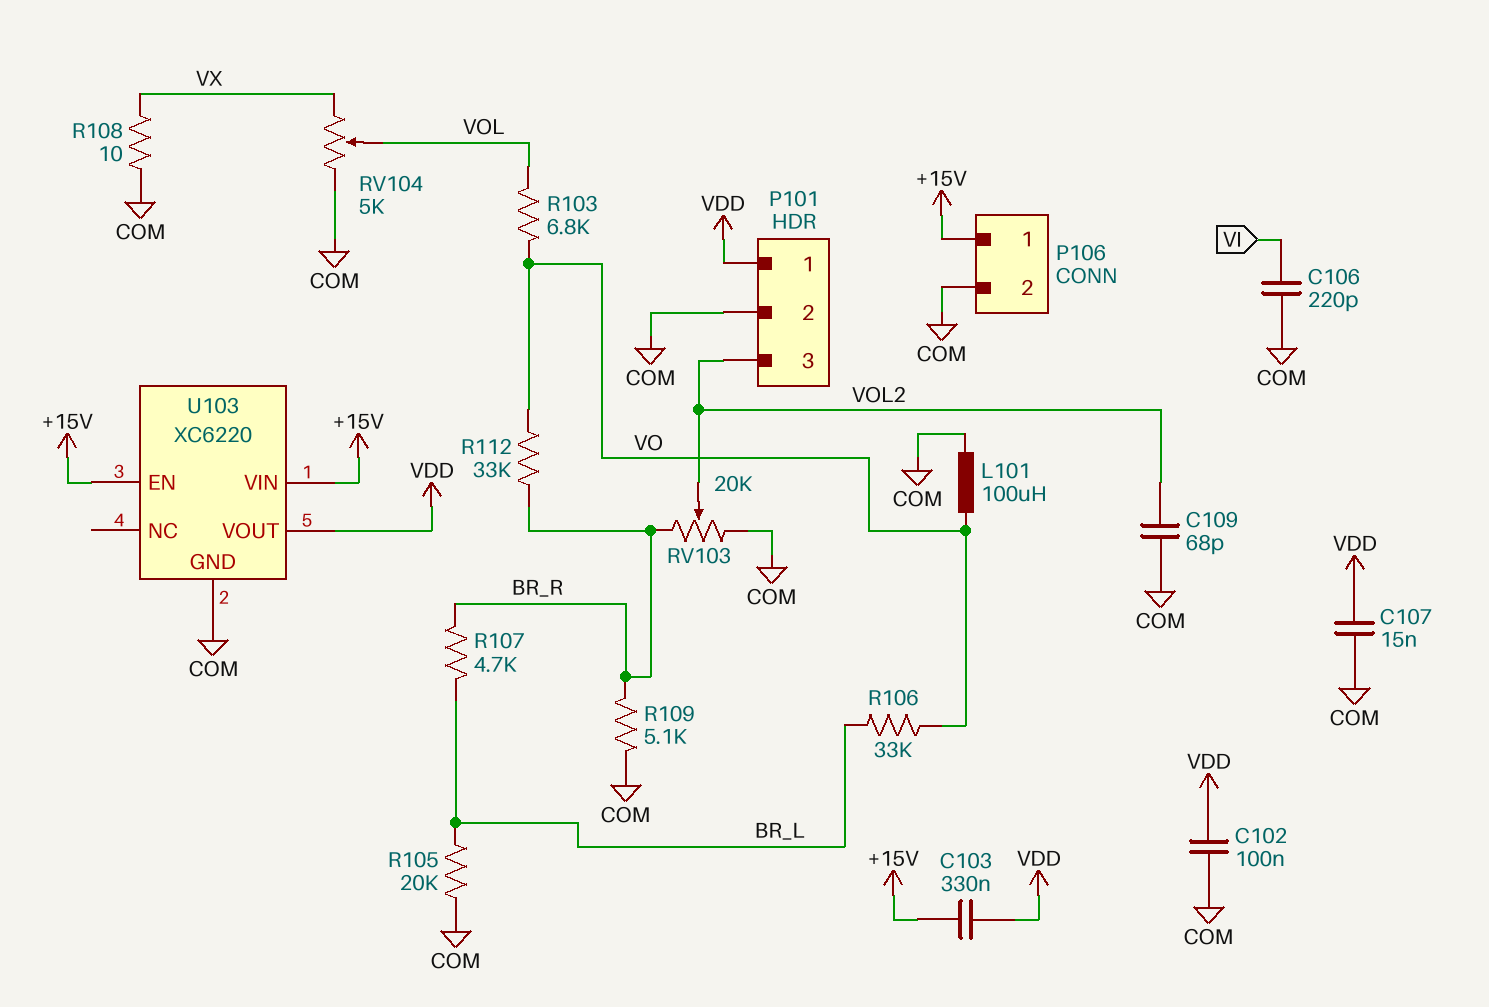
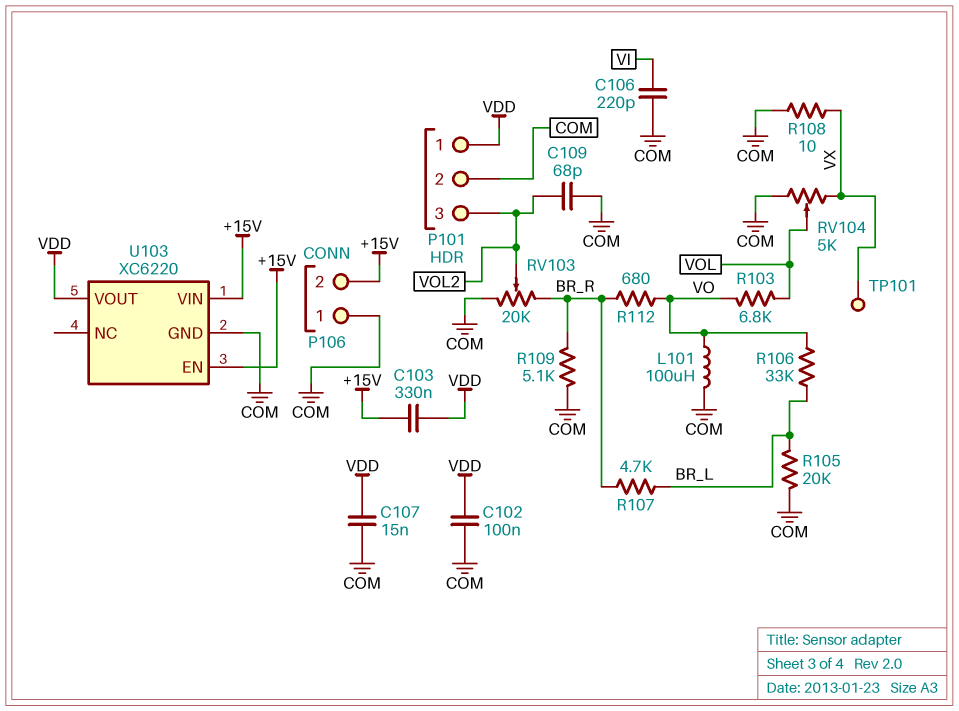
P106 pin 1: +15V -> COM
P106 pin 2: COM -> +15V
R112: 33k (BR_R, VO) -> 680 (BR_R, VO)
TP101: none -> test point (VX)

